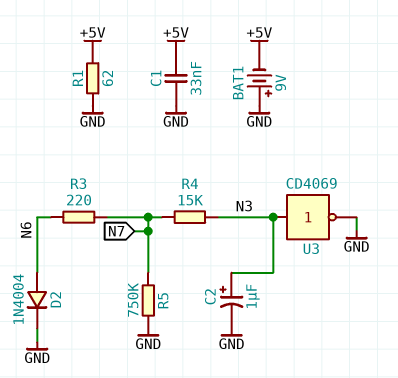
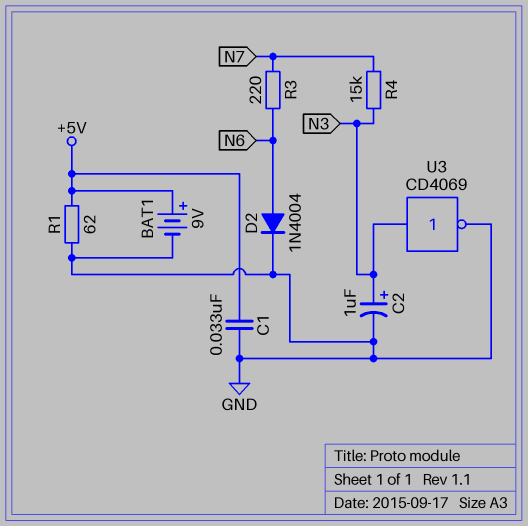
BAT1: 9V (plus GND, minus +5V) -> 9V (plus +5V, minus GND)
R5: 750k (GND, N7) -> none

